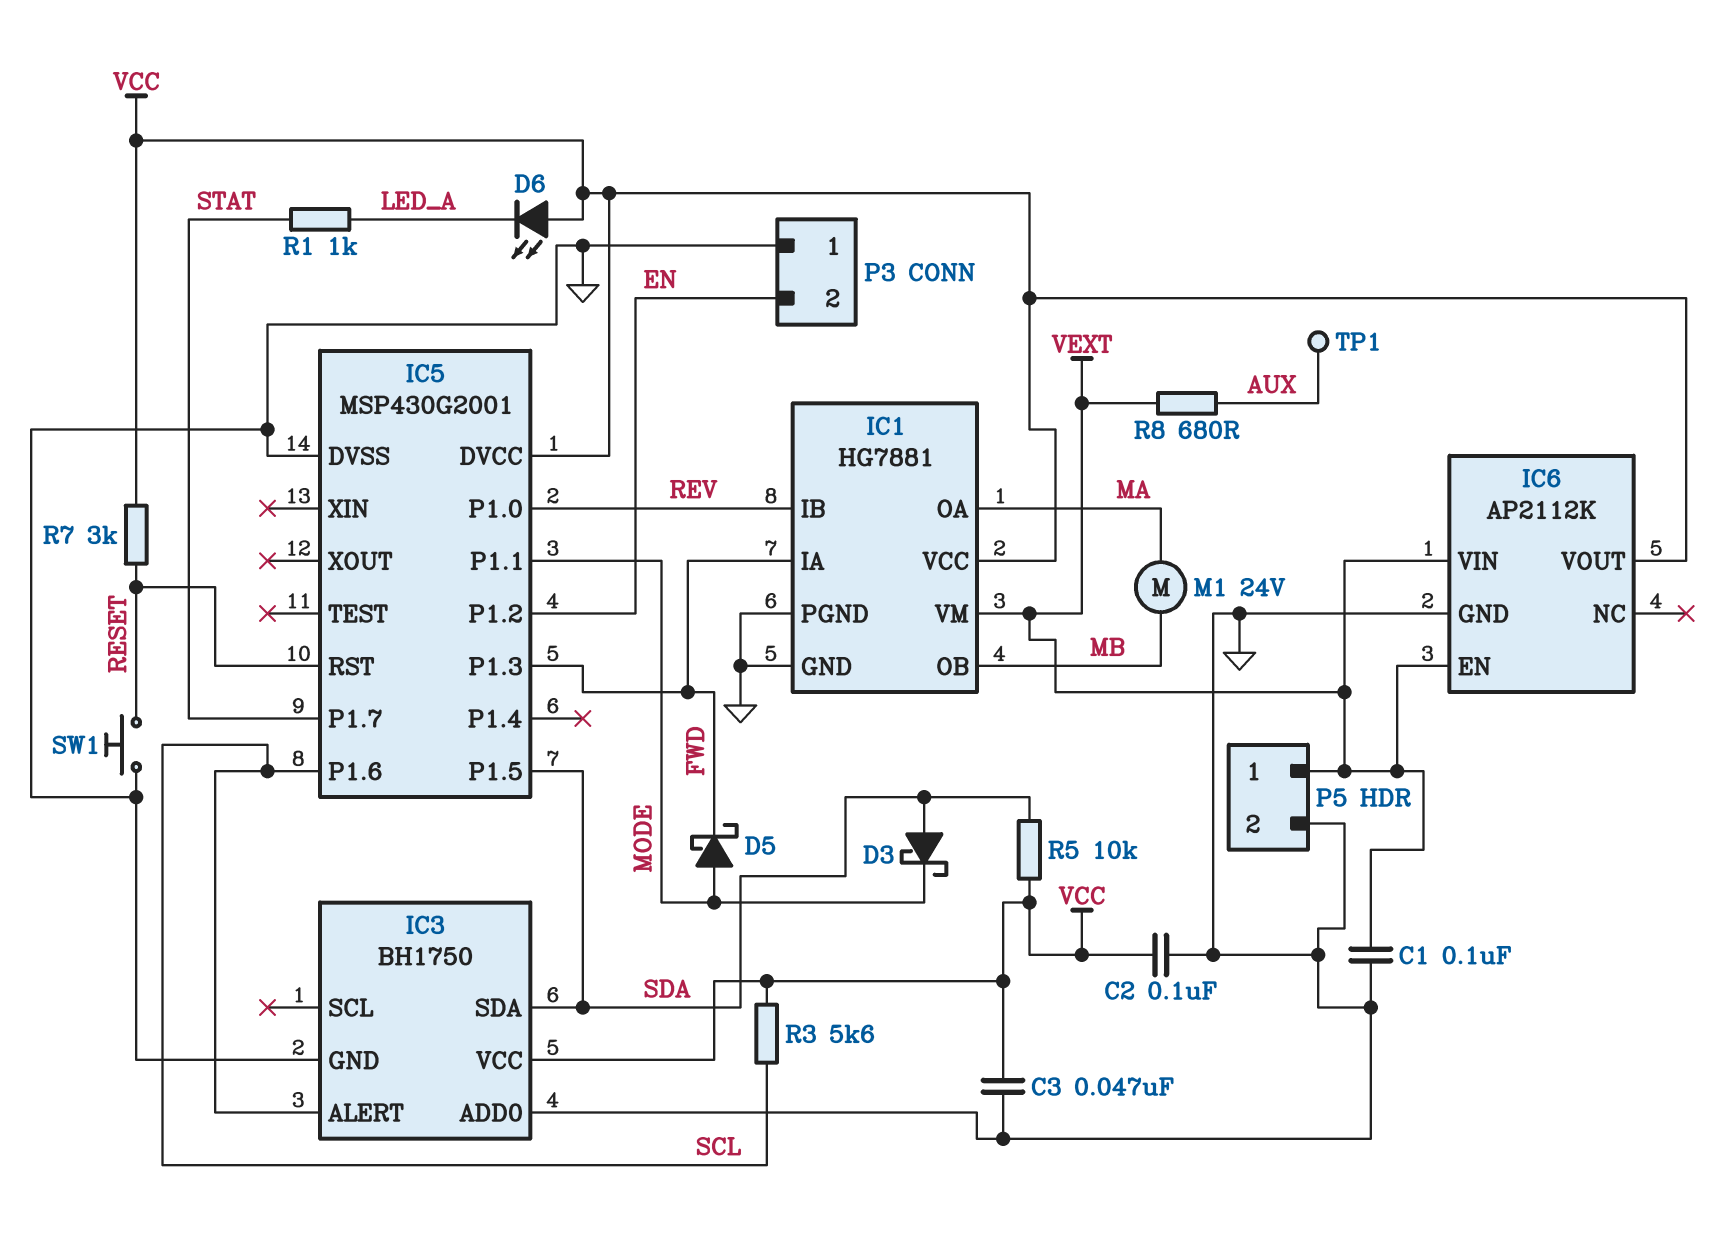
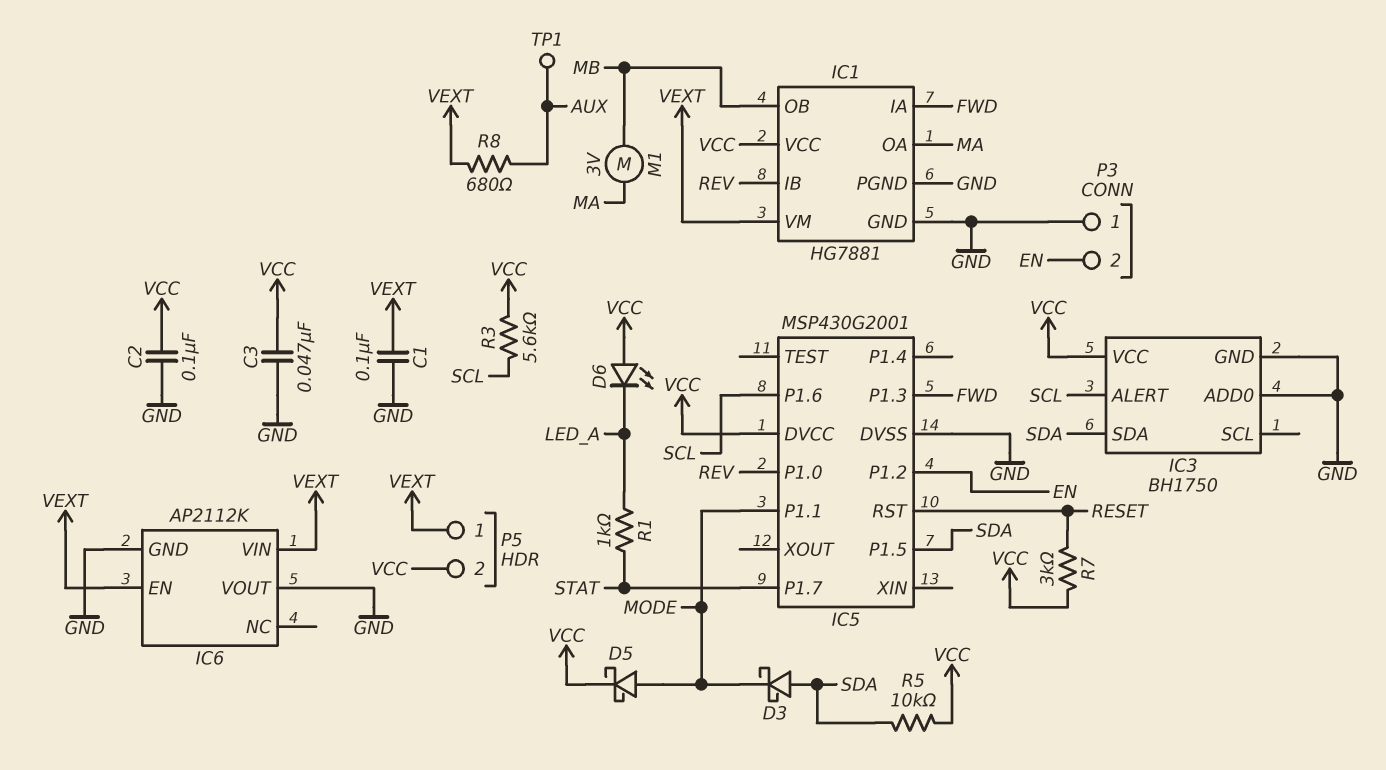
D5: schottky (A MODE, K FWD) -> schottky (A MODE, K VCC)
IC6 pin VOUT: VCC -> GND
M1: motor 24V (MA, MB) -> motor 3V (MA, MB)
P5 pin 2: GND -> VCC
SW1: button (GND, RESET) -> none

